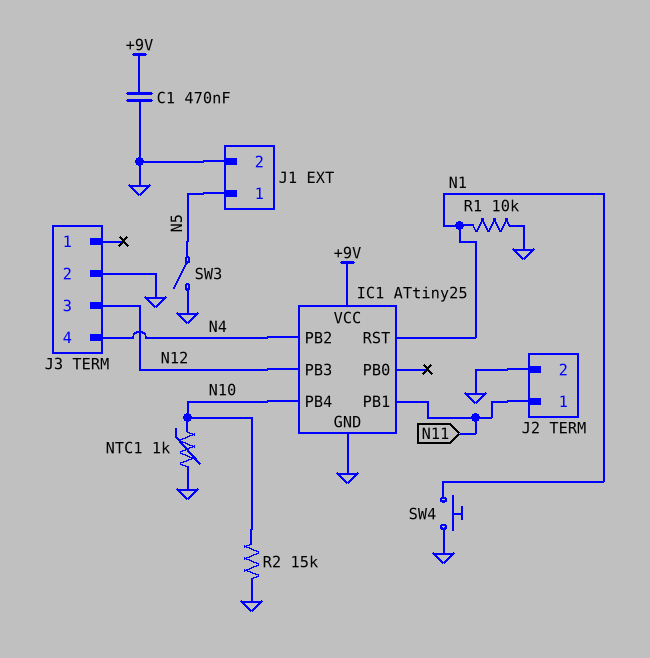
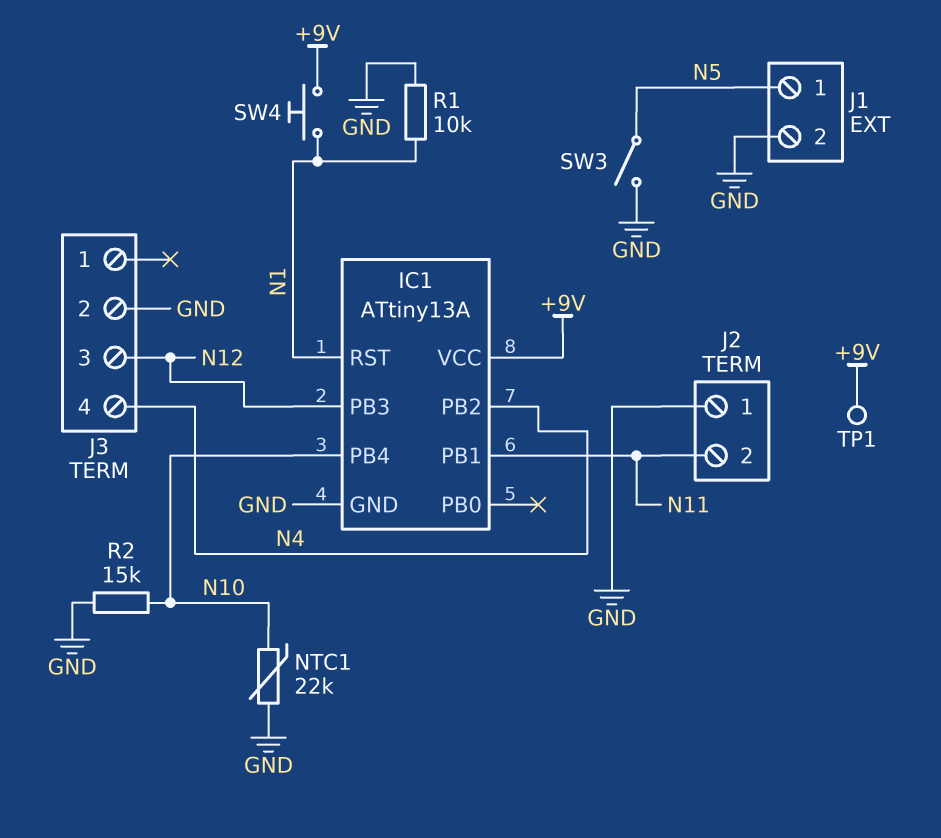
C1: 470nF (+9V, GND) -> none
IC1: ATtiny25 -> ATtiny13A
J2 pin 1: N11 -> GND
J2 pin 2: GND -> N11
NTC1: 1k (GND, N10) -> 22k (GND, N10)
SW4: button (GND, N1) -> button (+9V, N1)
TP1: none -> test point (+9V)

